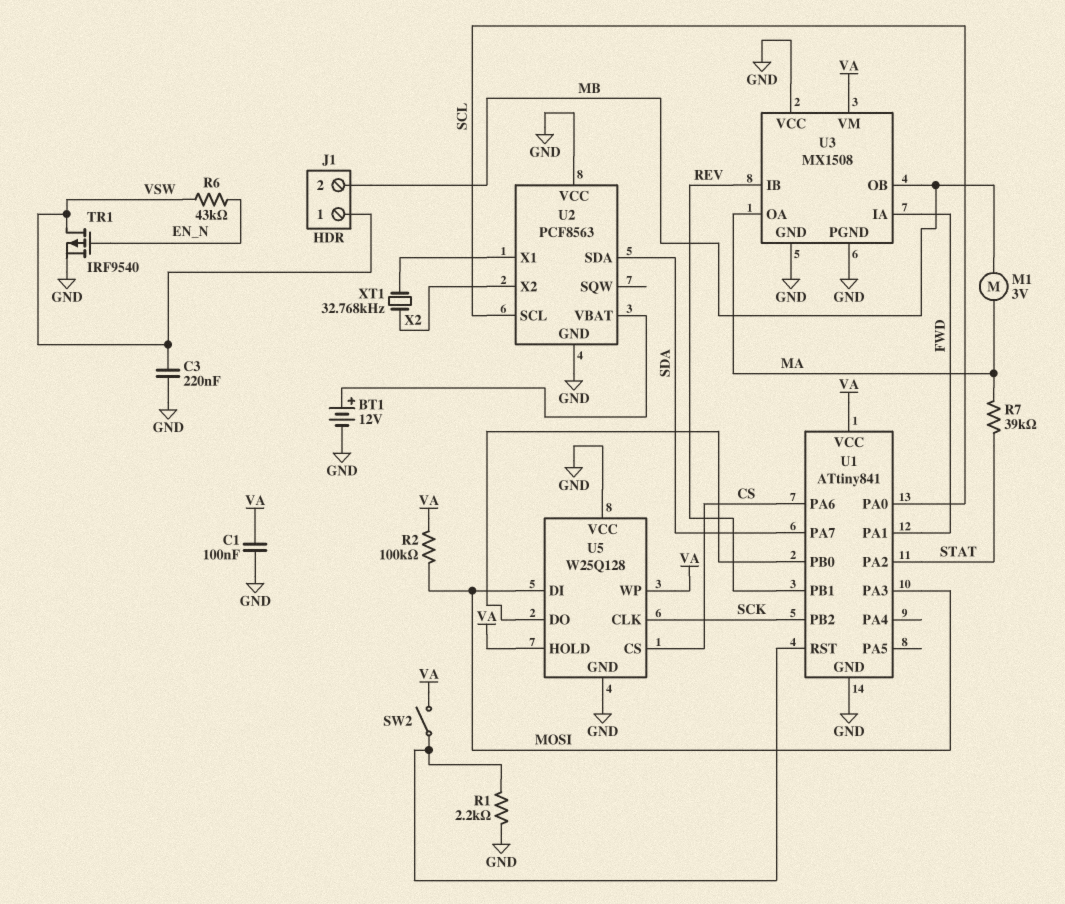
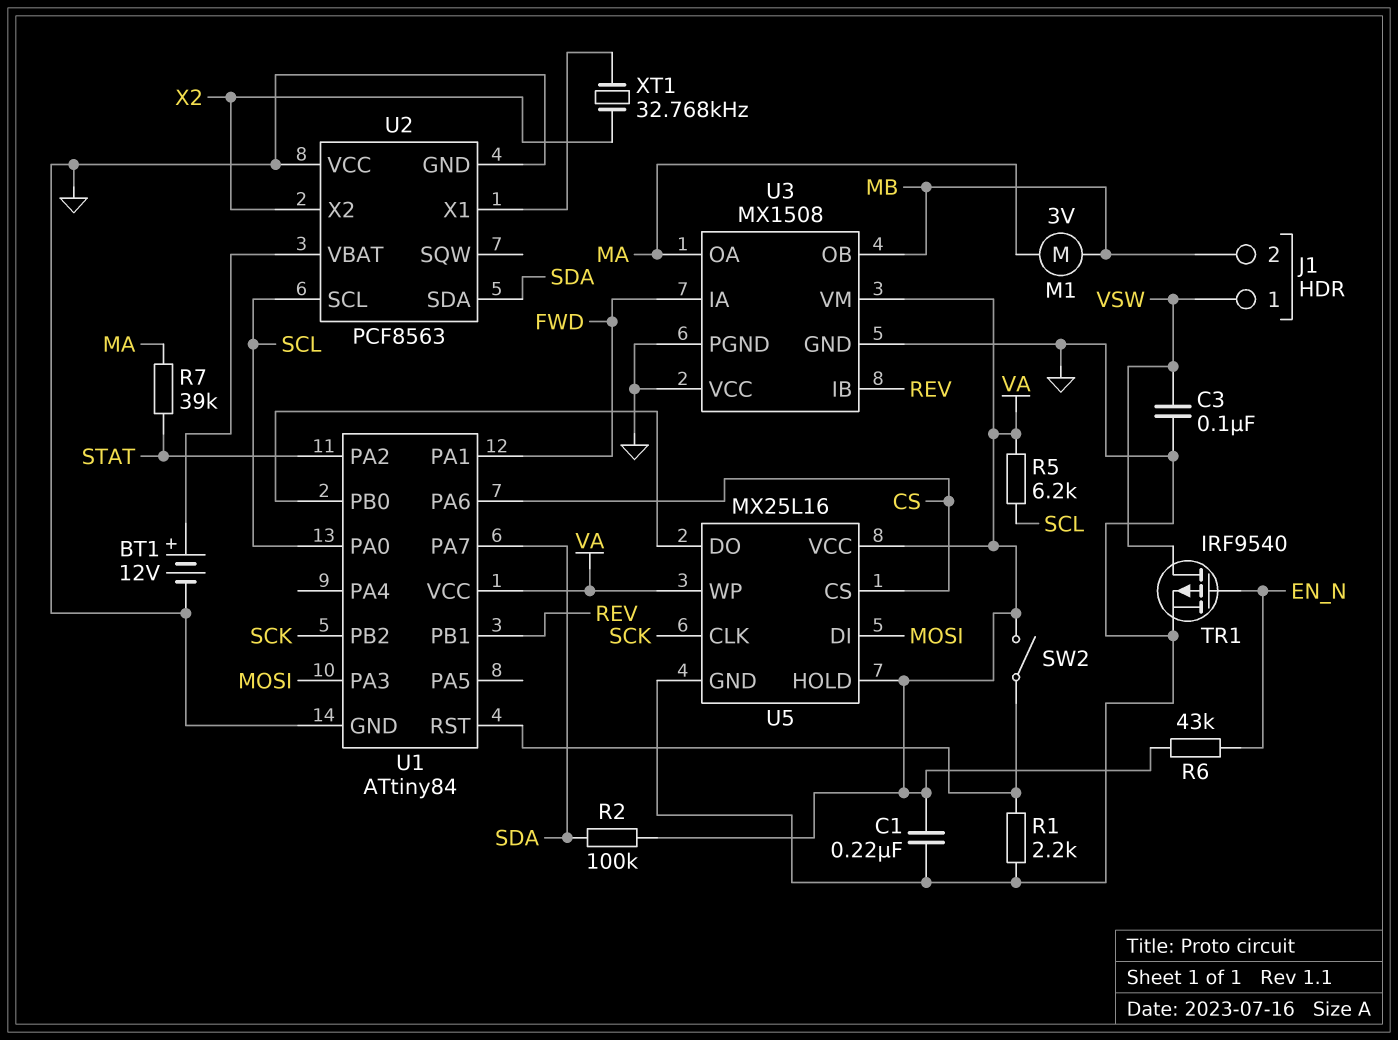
C1: 100nF (GND, VA) -> 220nF (GND, VA)
C3: 220nF (GND, VSW) -> 100nF (GND, VSW)
R2: 100k (MOSI, VA) -> 100k (SDA, VA)
R5: none -> 6.2k (SCL, VA)
R6: 43k (EN_N, VSW) -> 43k (EN_N, VA)
U1: ATtiny841 -> ATtiny84
U5: W25Q128 -> MX25L16
U5 pin VCC: GND -> VA

